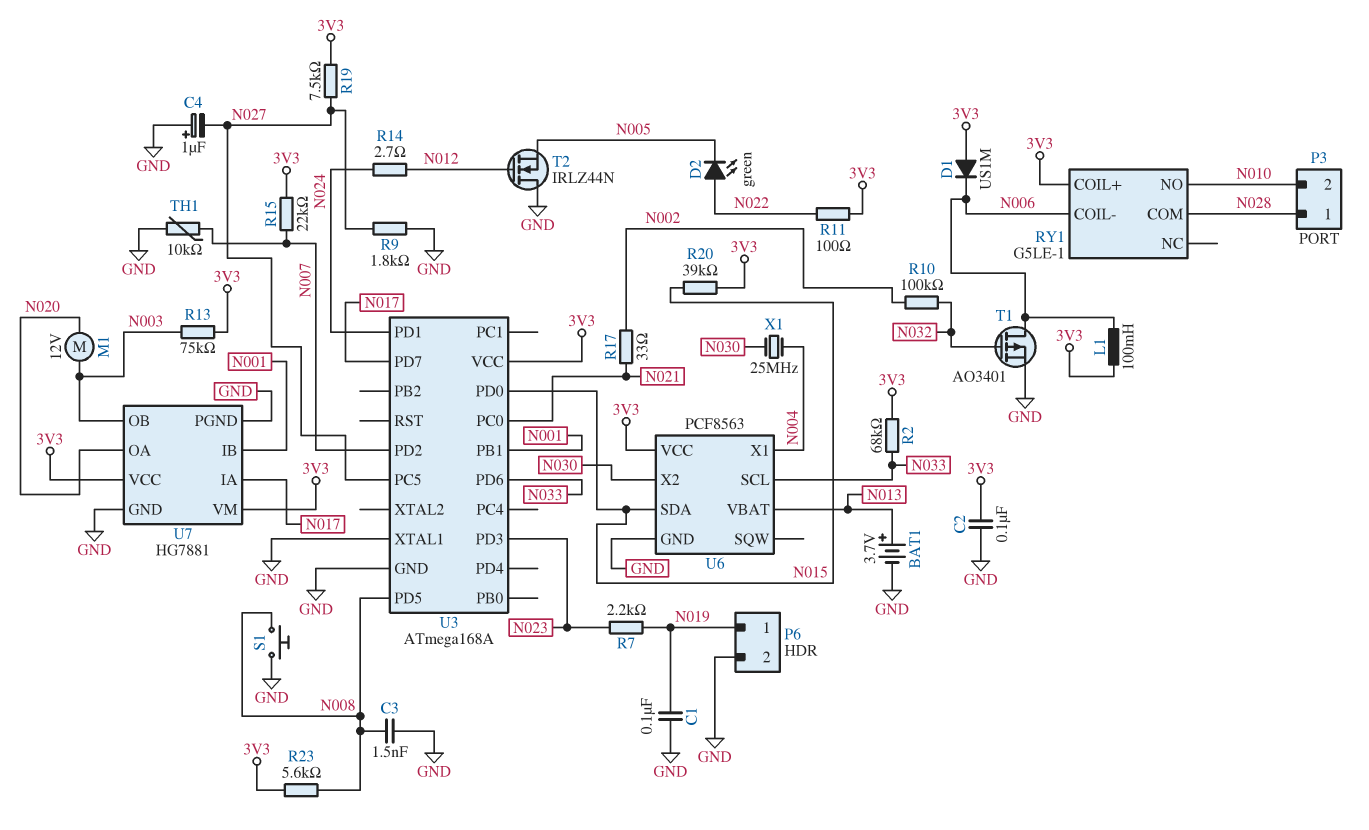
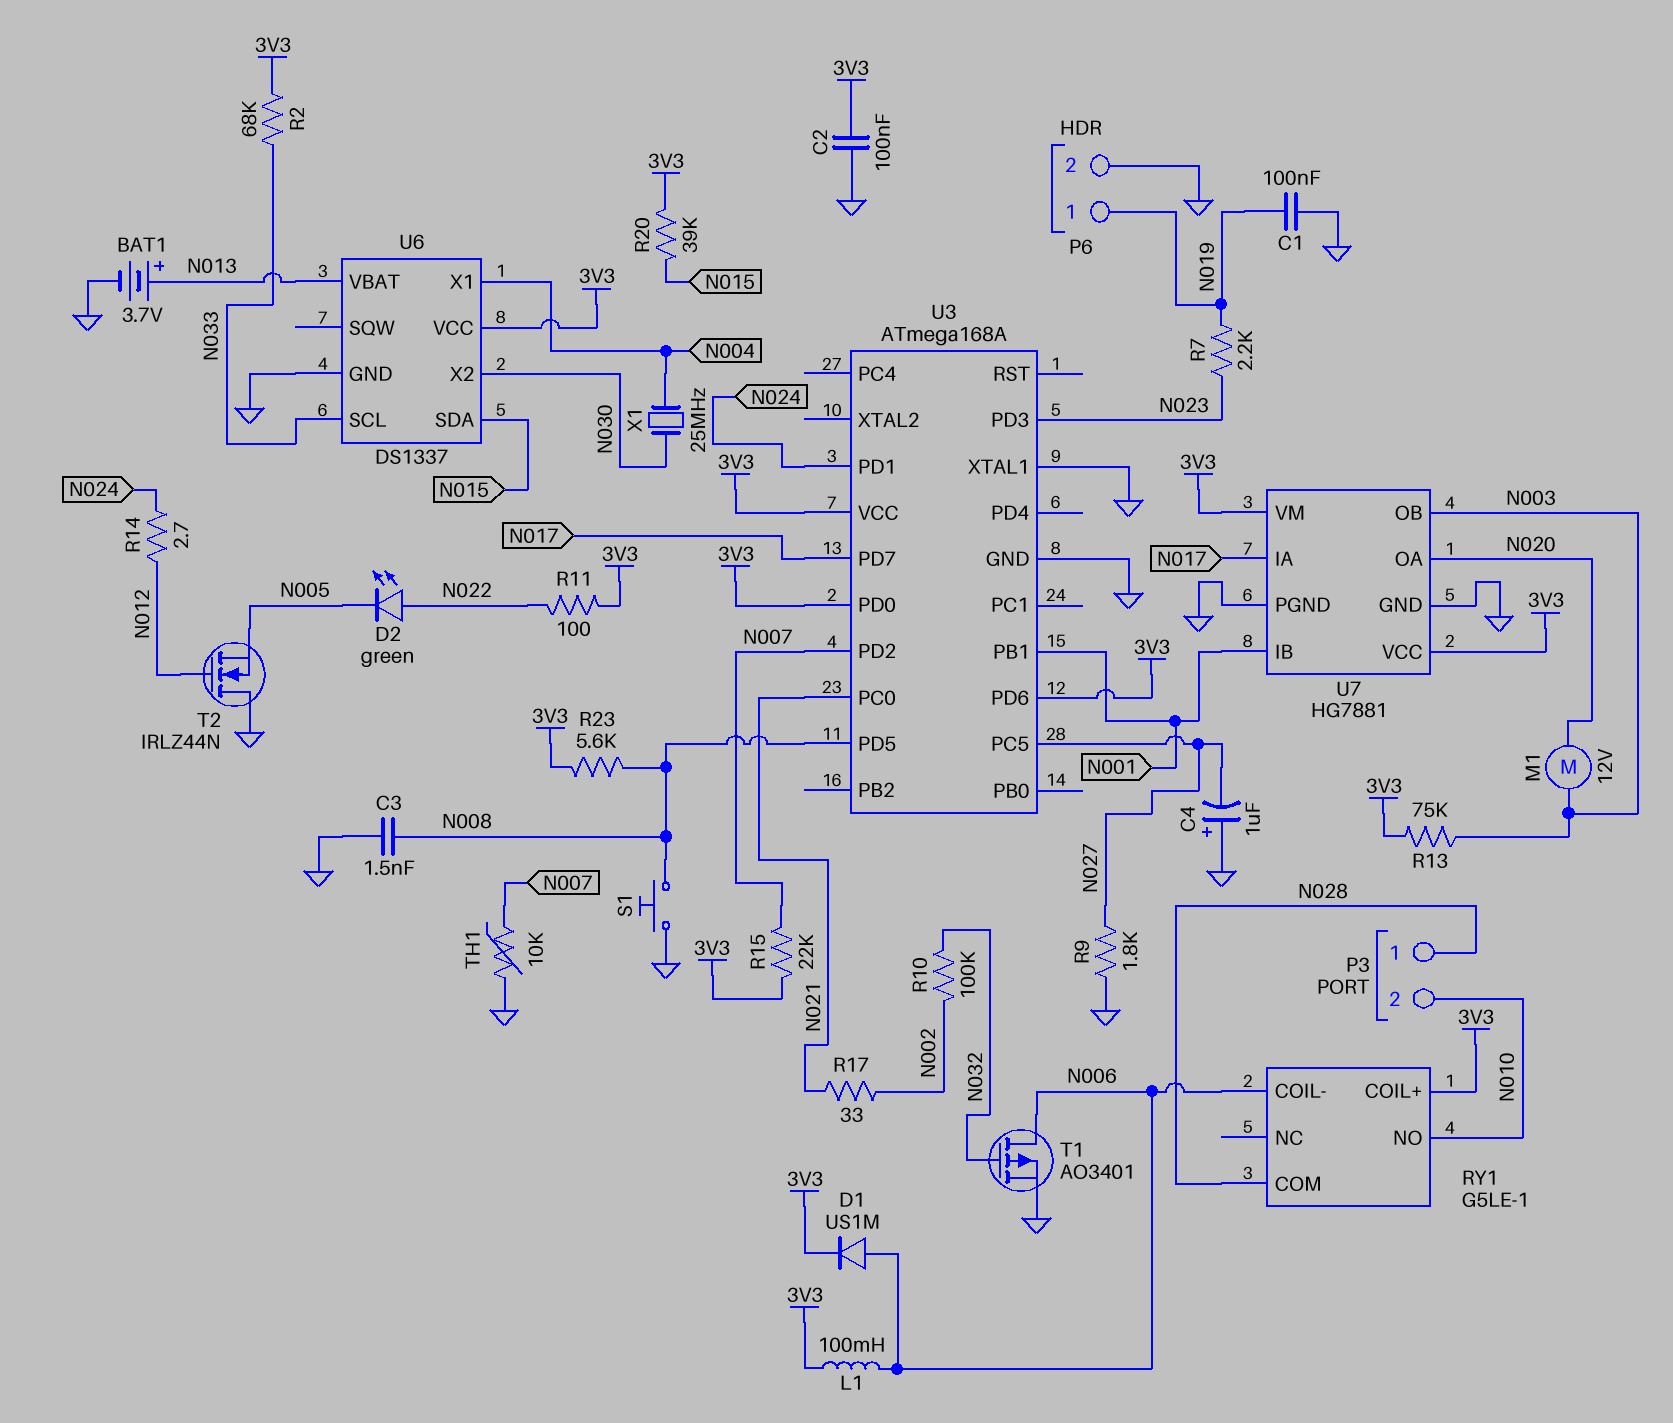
D1: diode US1M (A 3V3, K N006) -> diode US1M (A N006, K 3V3)
R19: 7.5k (3V3, N027) -> none
U3 pin PD0: N015 -> 3V3
U3 pin PD6: N033 -> 3V3
U6: PCF8563 -> DS1337

